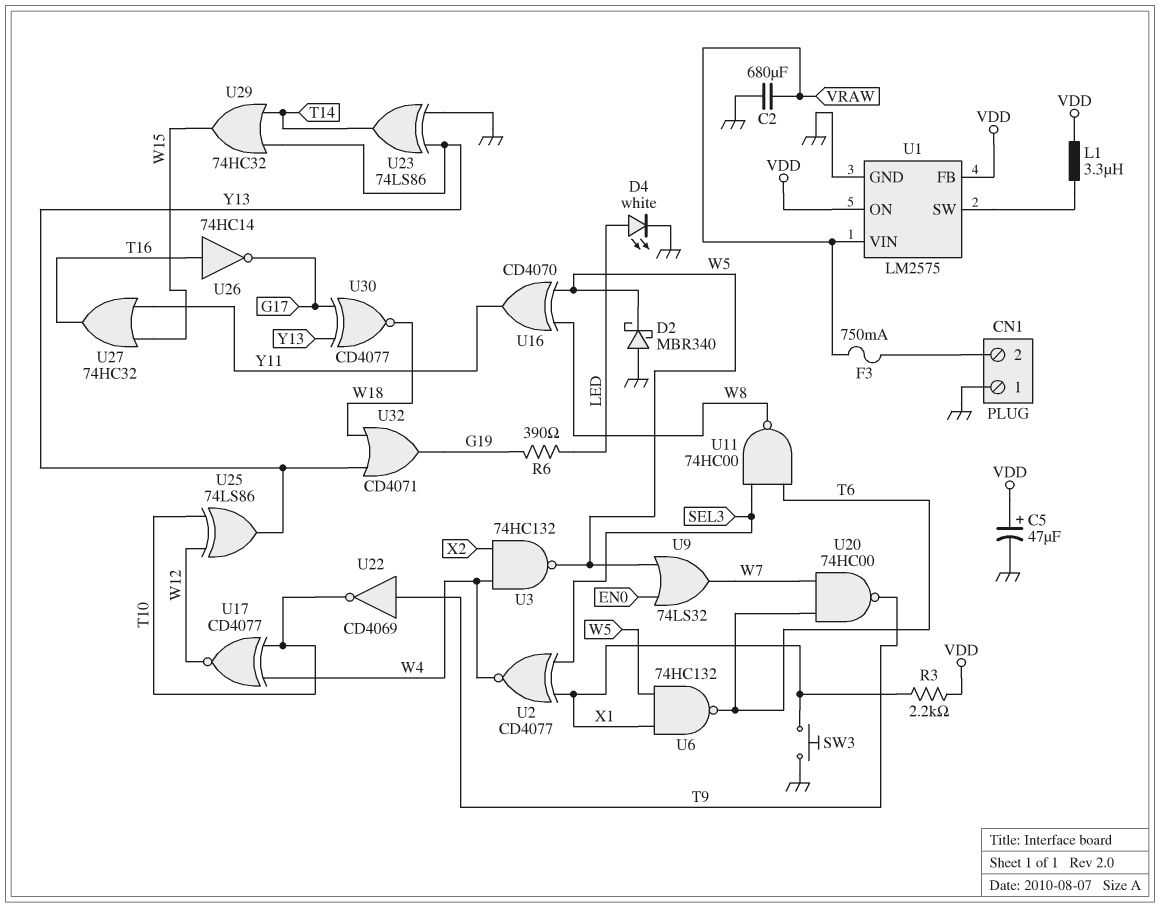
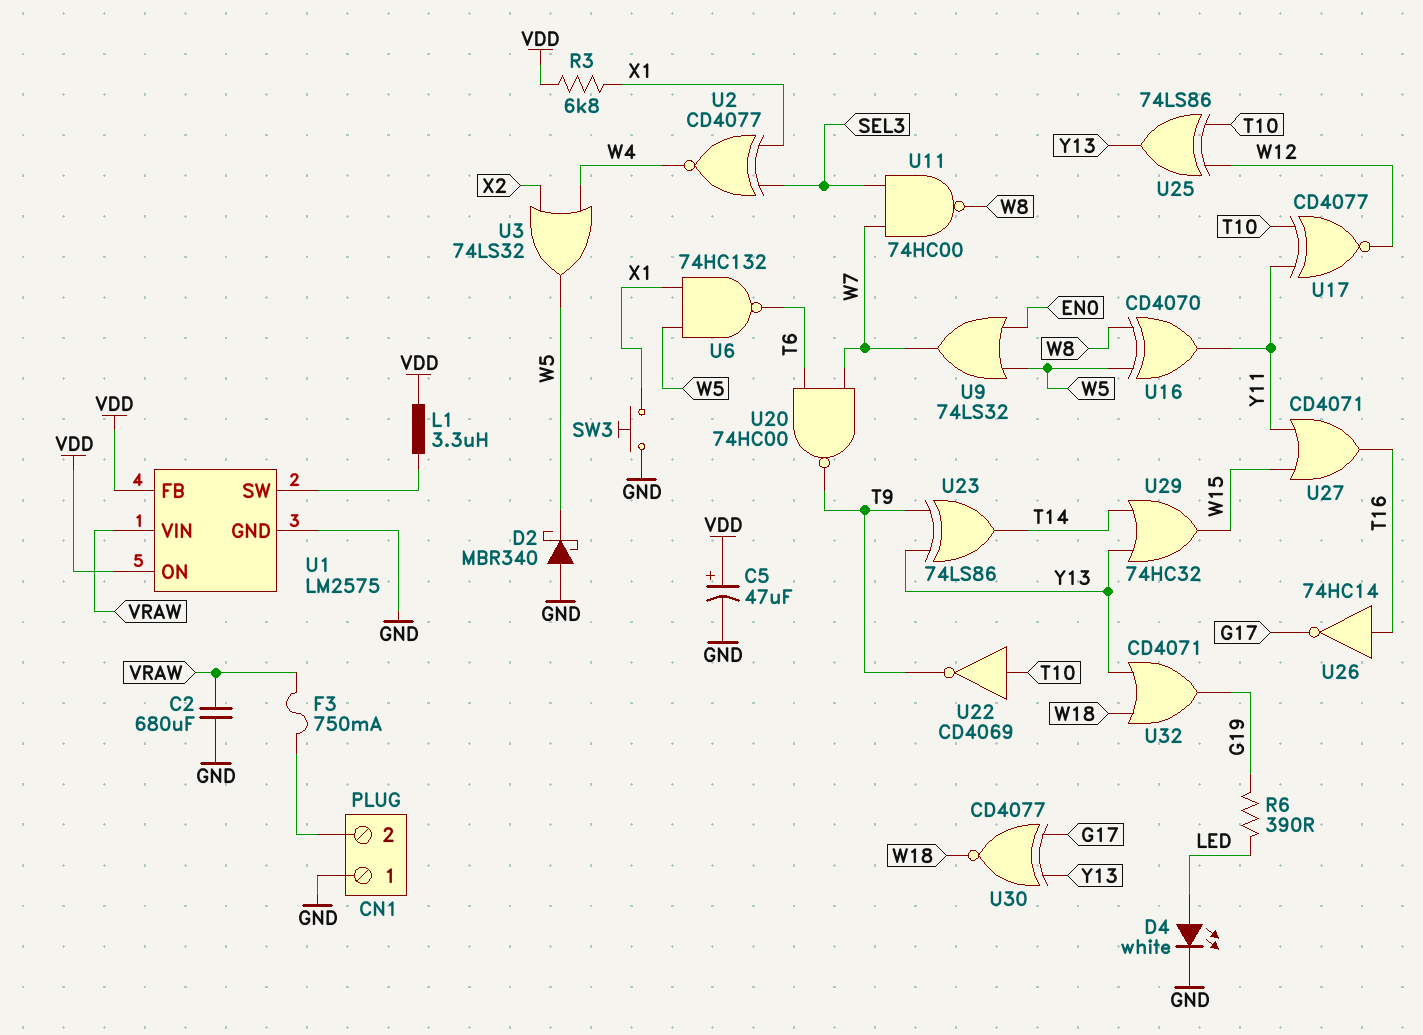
R3: 2.2k (VDD, X1) -> 6.8k (VDD, X1)
U3: NAND 74HC132 (in W4, in X2, out W5) -> OR 74LS32 (in W4, in X2, out W5)
U11: NAND 74HC00 (in SEL3, in T6, out W8) -> NAND 74HC00 (in SEL3, in W7, out W8)
U17: XNOR CD4077 (in T10, in W4, out W12) -> XNOR CD4077 (in T10, in Y11, out W12)
U22: NOT CD4069 (in T9, out T10) -> NOT CD4069 (in T10, out T9)
U23: XOR 74LS86 (in GND, in Y13, out T14) -> XOR 74LS86 (in T9, in Y13, out T14)
U27: OR 74HC32 (in W15, in Y11, out T16) -> OR CD4071 (in W15, in Y11, out T16)

